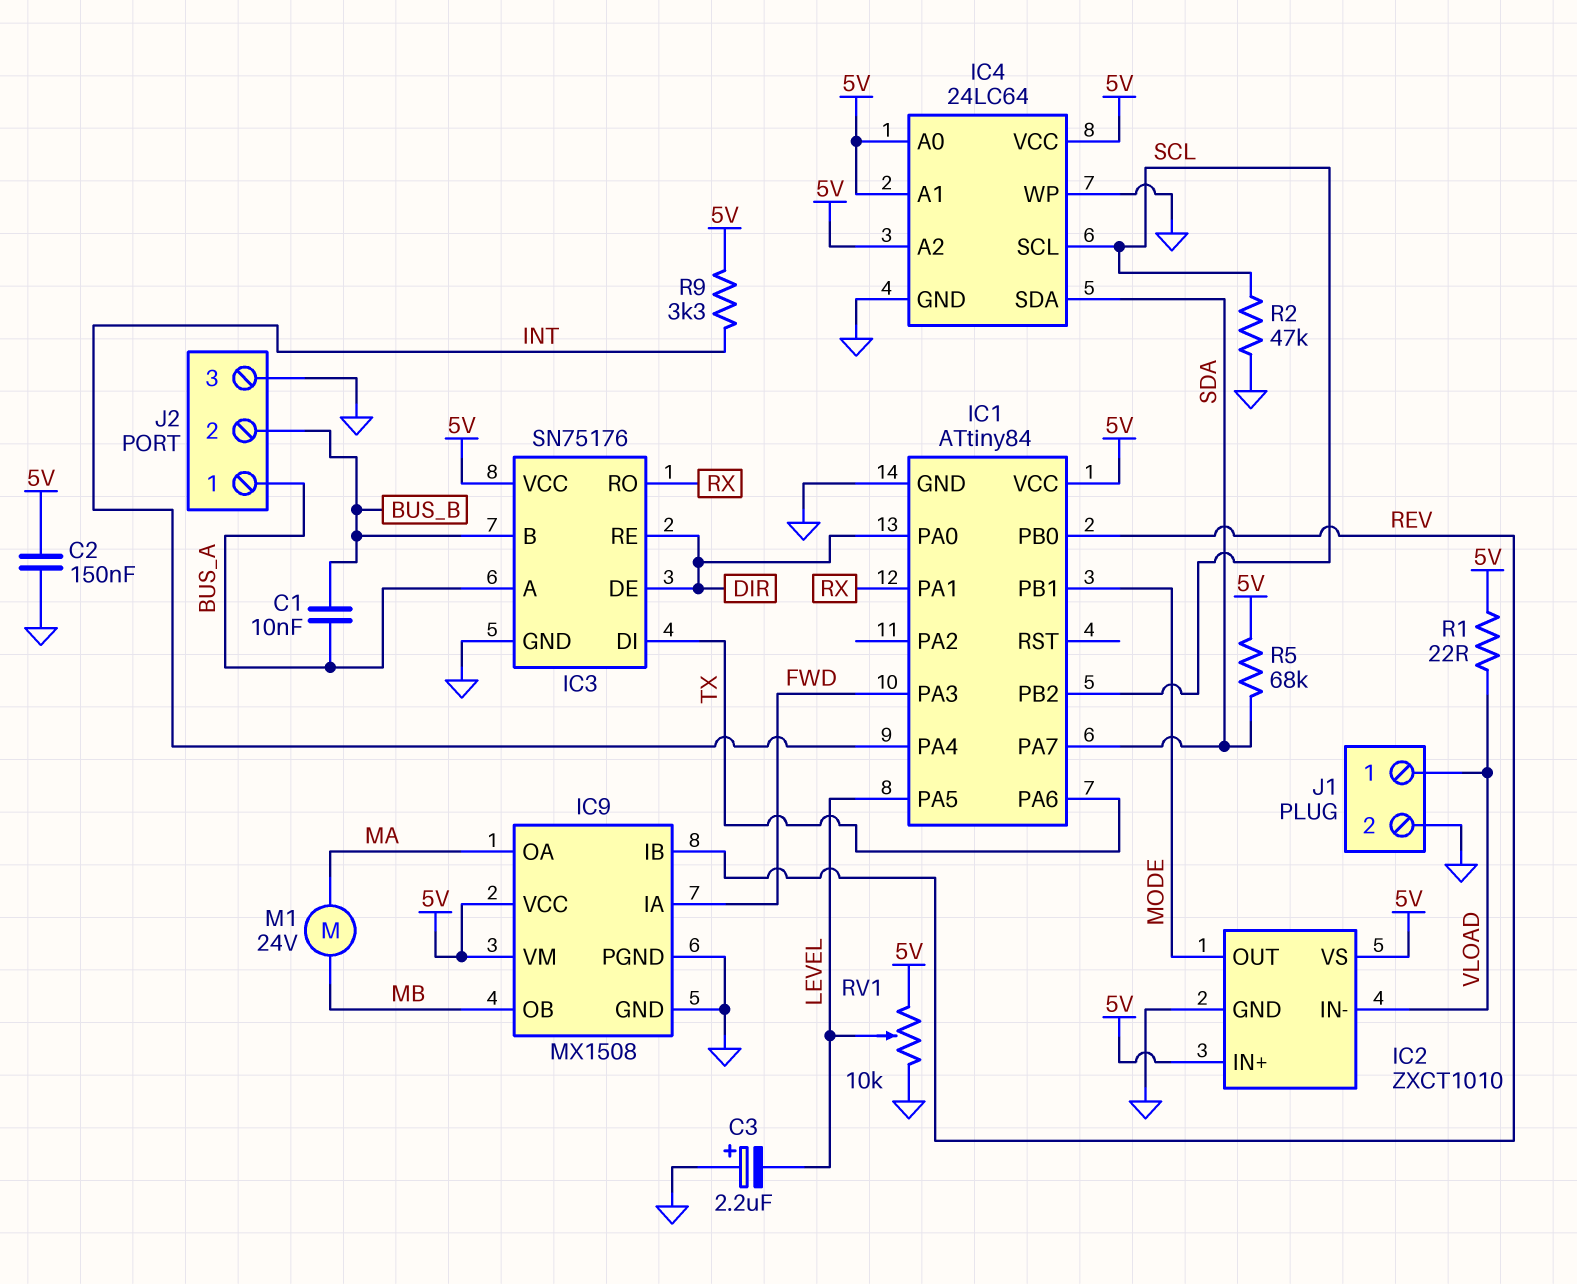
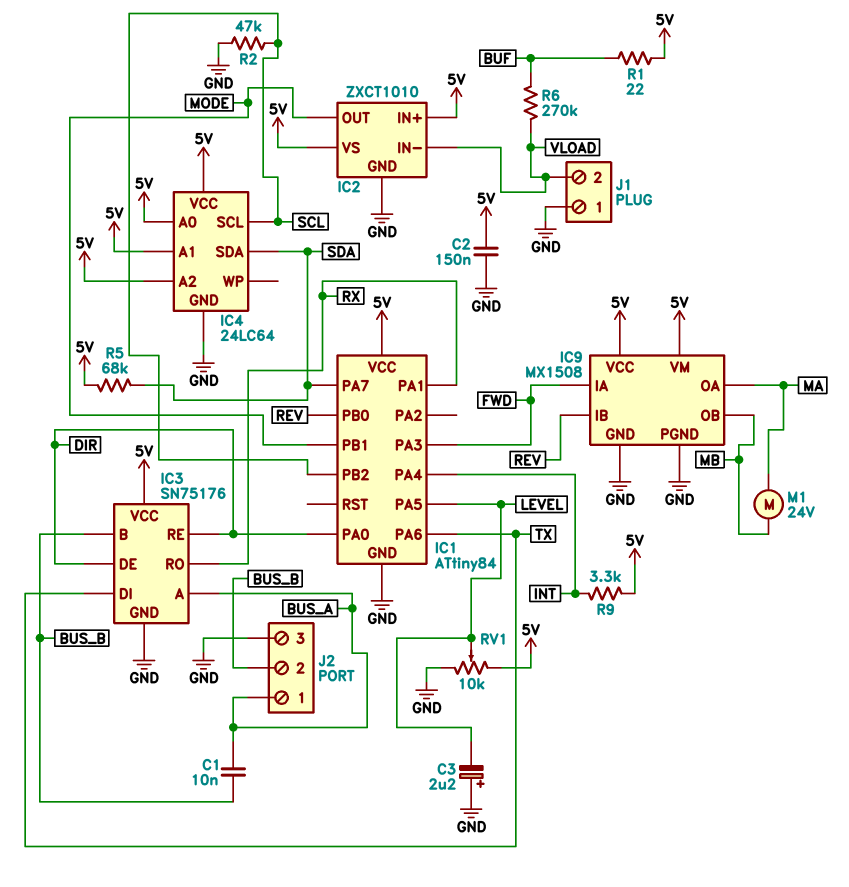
IC4 pin WP: GND -> none
J1 pin 1: VLOAD -> GND
J1 pin 2: GND -> VLOAD
R1: 22 (5V, VLOAD) -> 22 (5V, BUF)
R6: none -> 270k (BUF, VLOAD)

